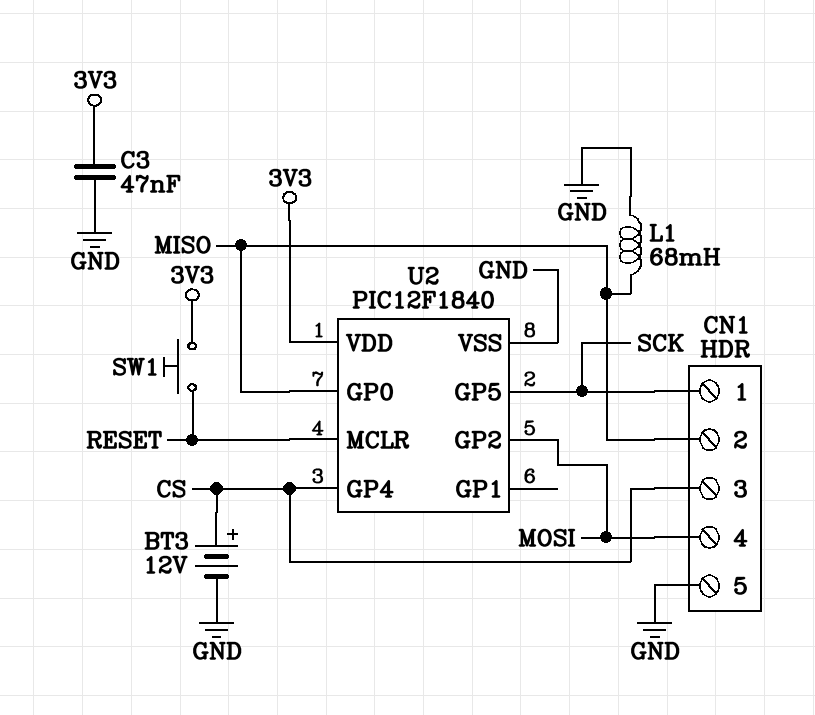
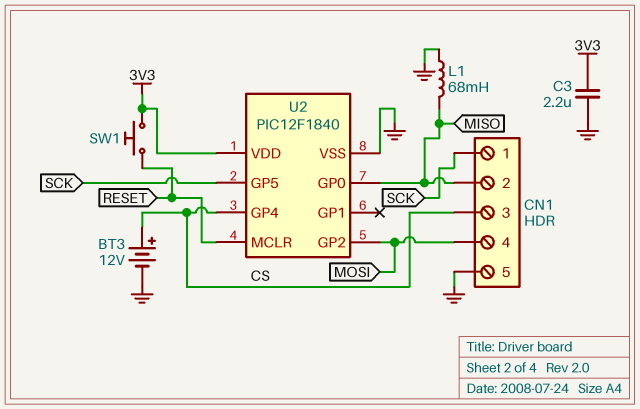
C3: 47nF (3V3, GND) -> 2.2uF (3V3, GND)

